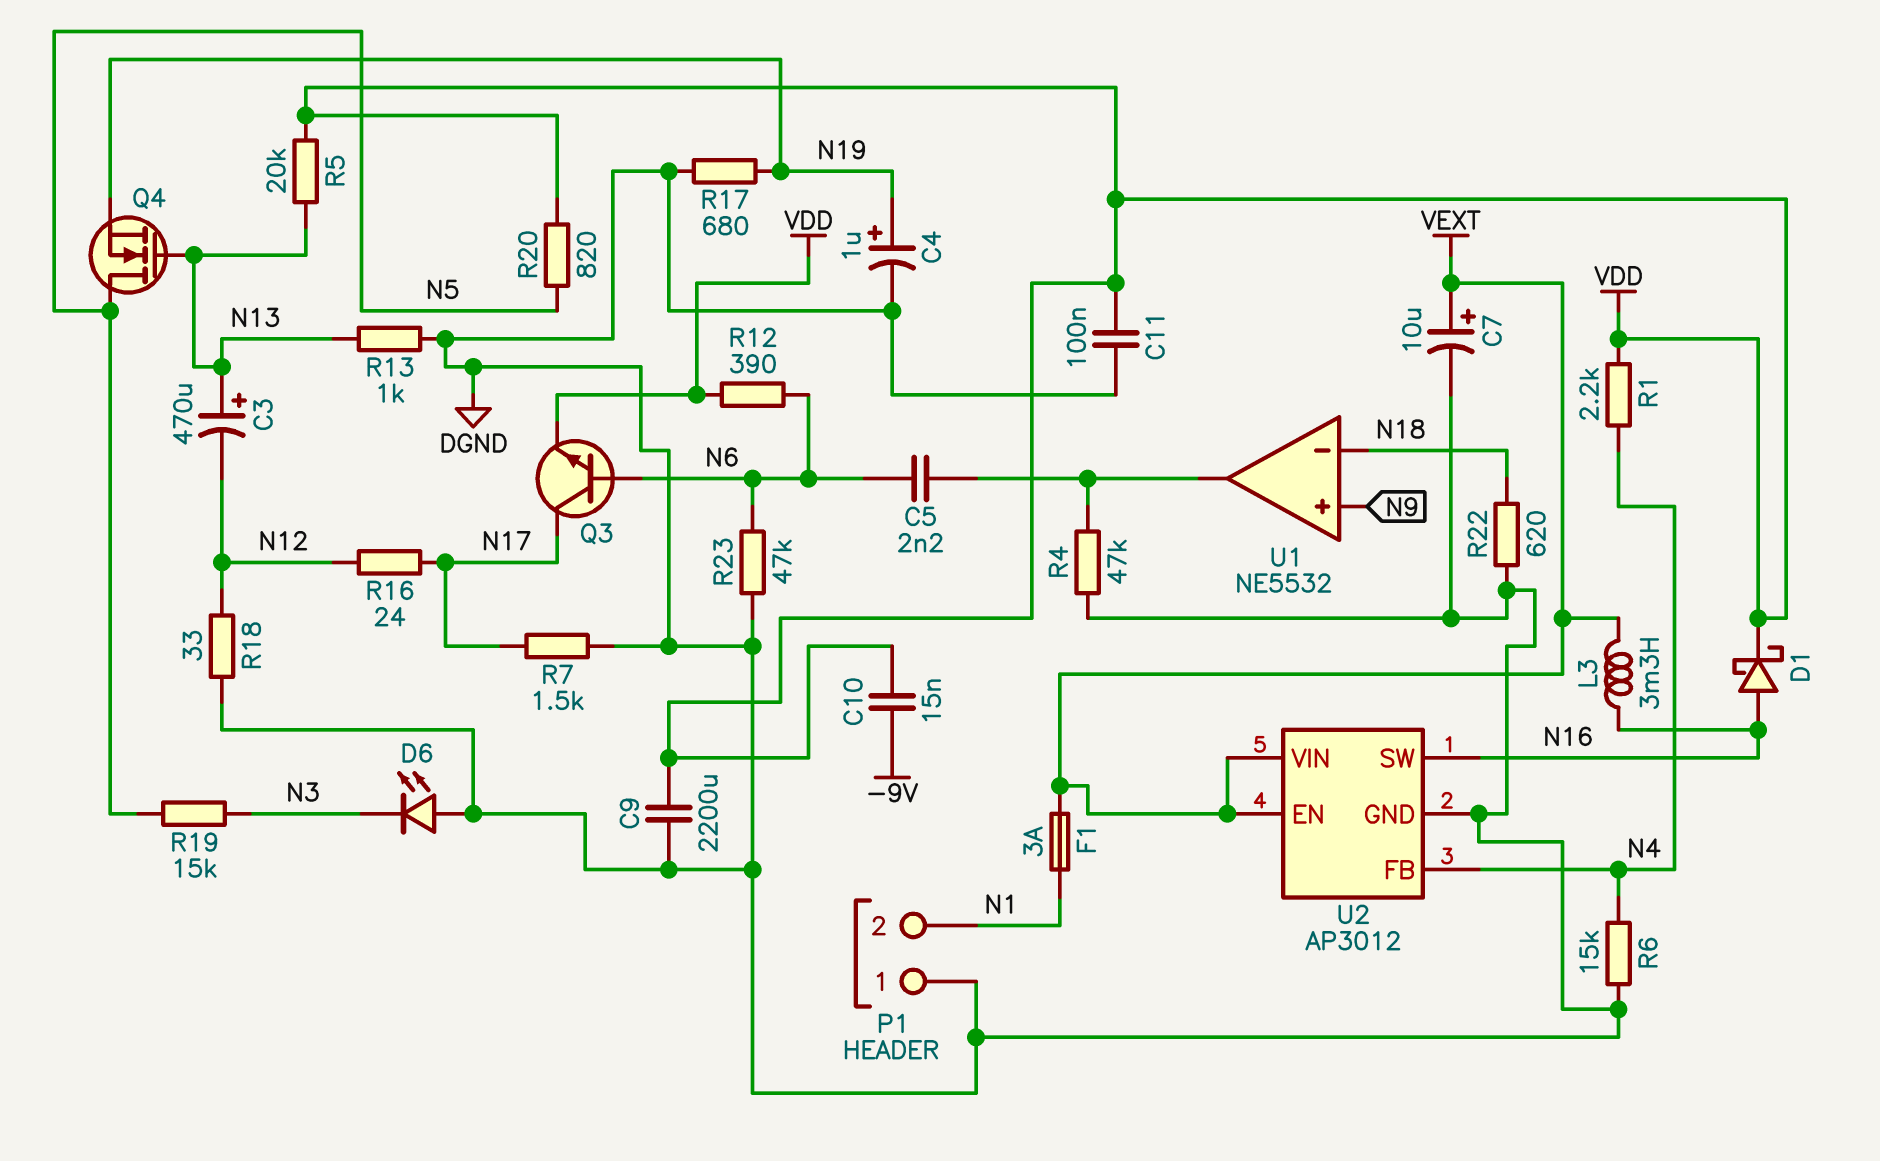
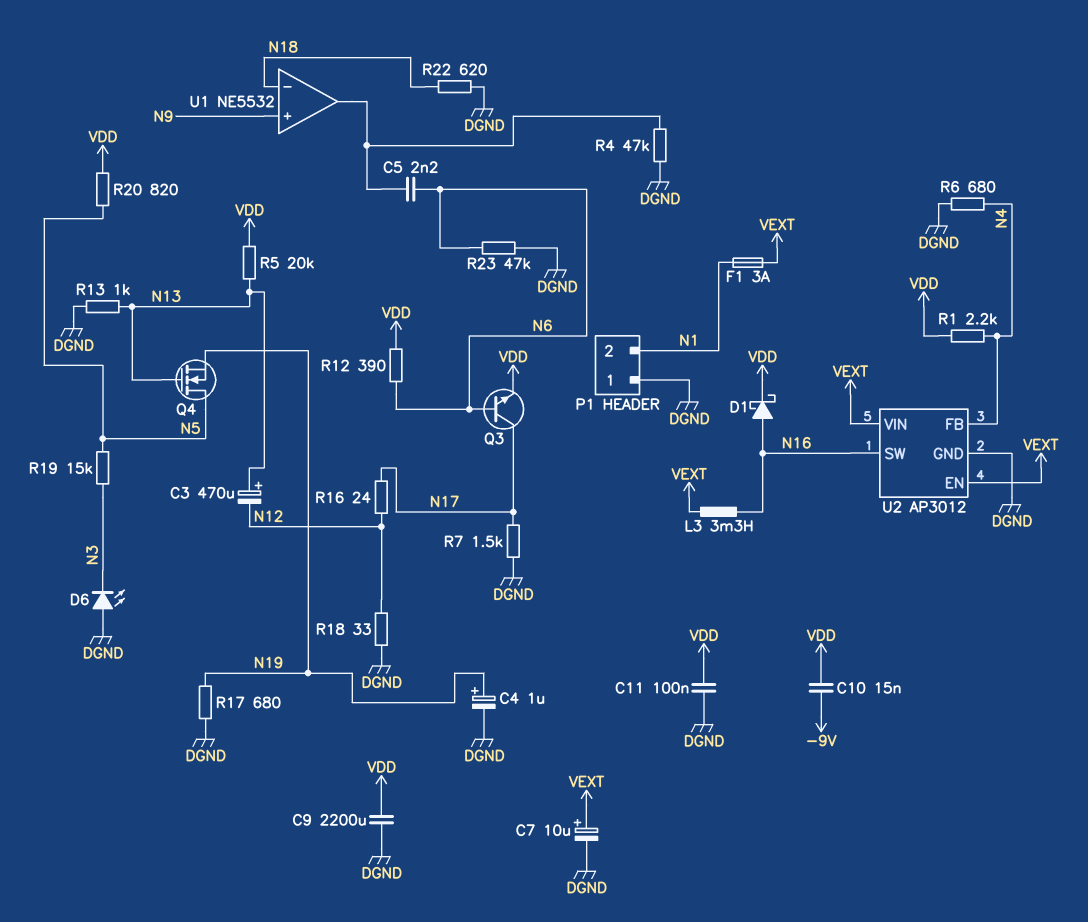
R6: 15k (DGND, N4) -> 680 (DGND, N4)

